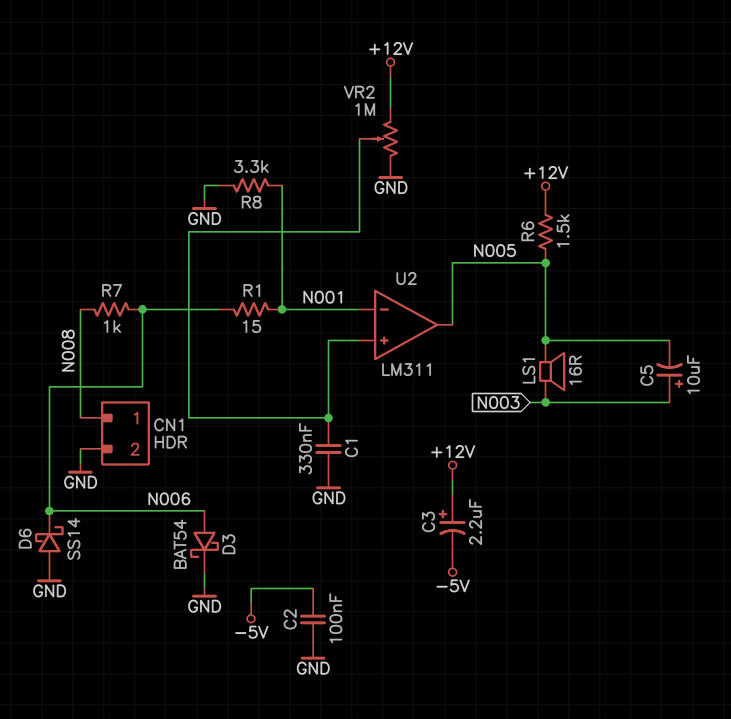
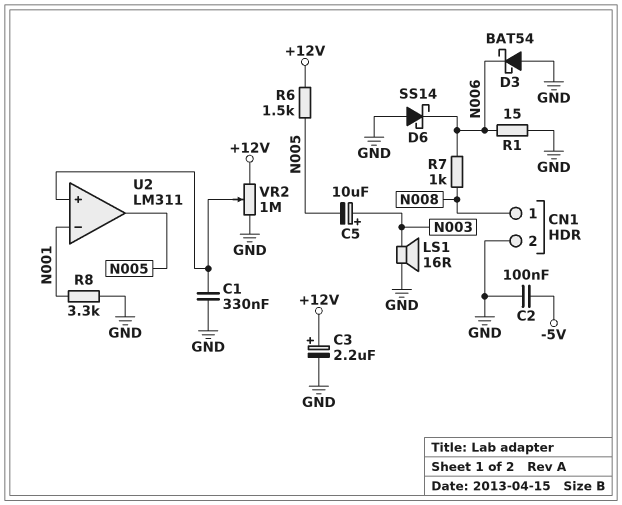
C3: 2.2uF (plus +12V, minus -5V) -> 2.2uF (plus +12V, minus GND)
D3: schottky BAT54 (A N006, K GND) -> schottky BAT54 (A GND, K N006)
LS1: speaker 16R (N003, N005) -> speaker 16R (GND, N003)
R1: 15 (N001, N006) -> 15 (GND, N006)

